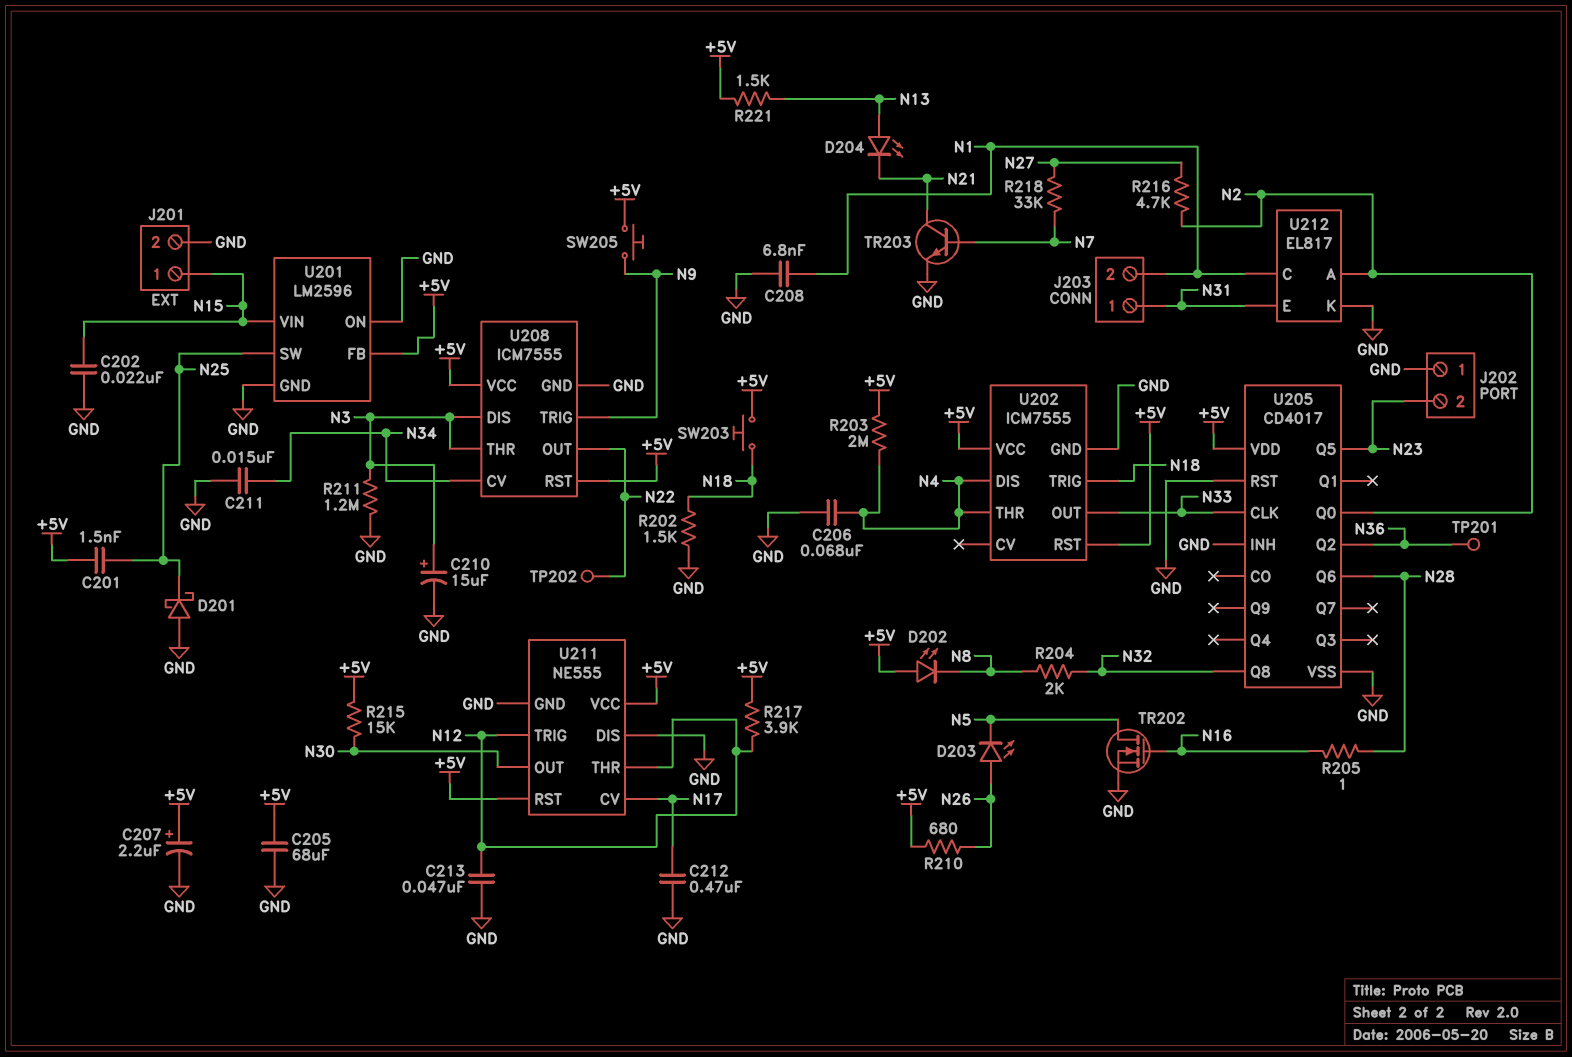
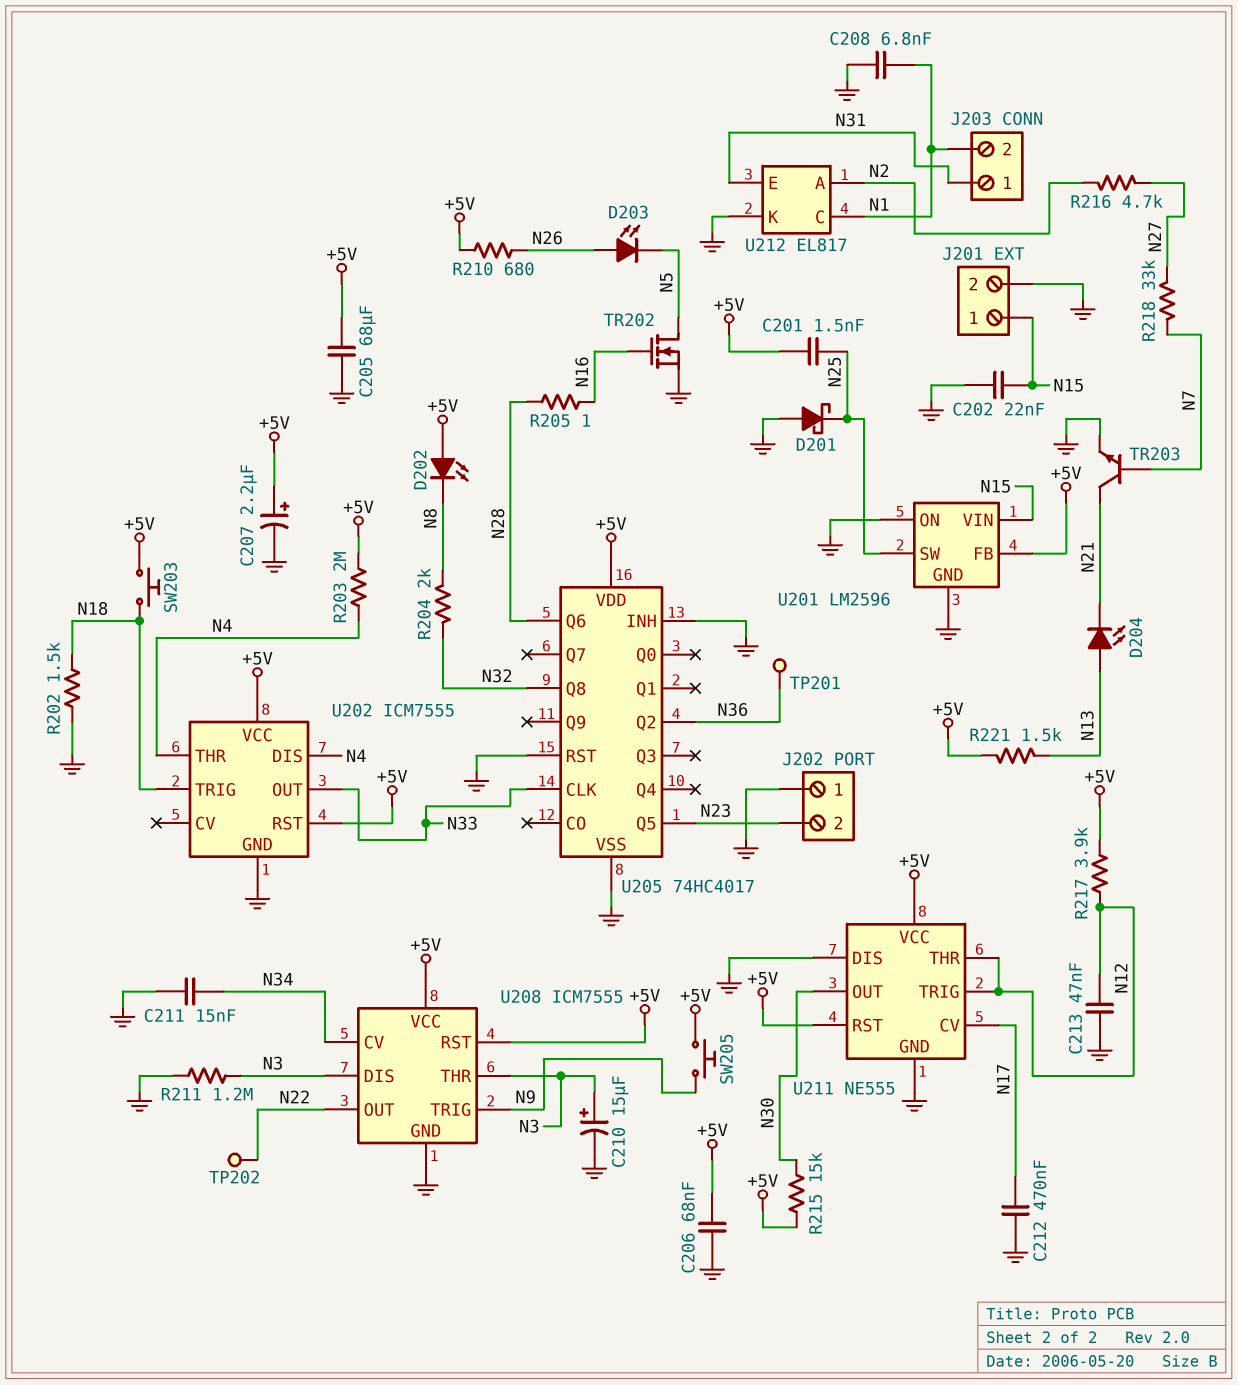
C206: 68nF (GND, N4) -> 68nF (+5V, GND)
U205: CD4017 -> 74HC4017
U205 pin Q0: N2 -> none

